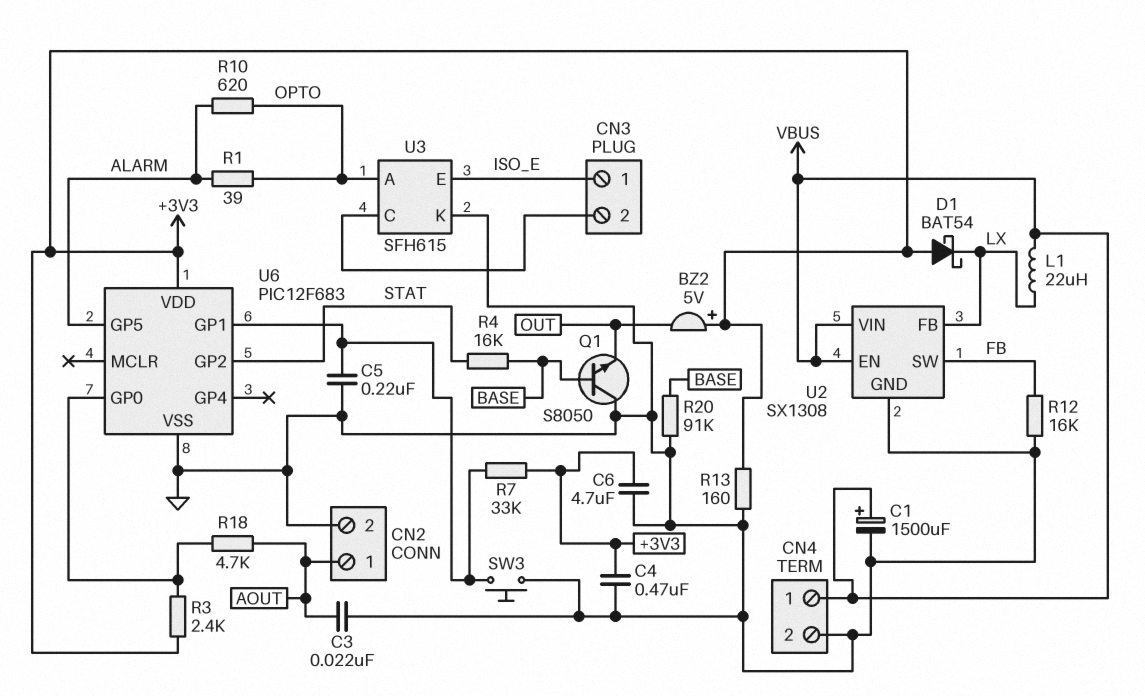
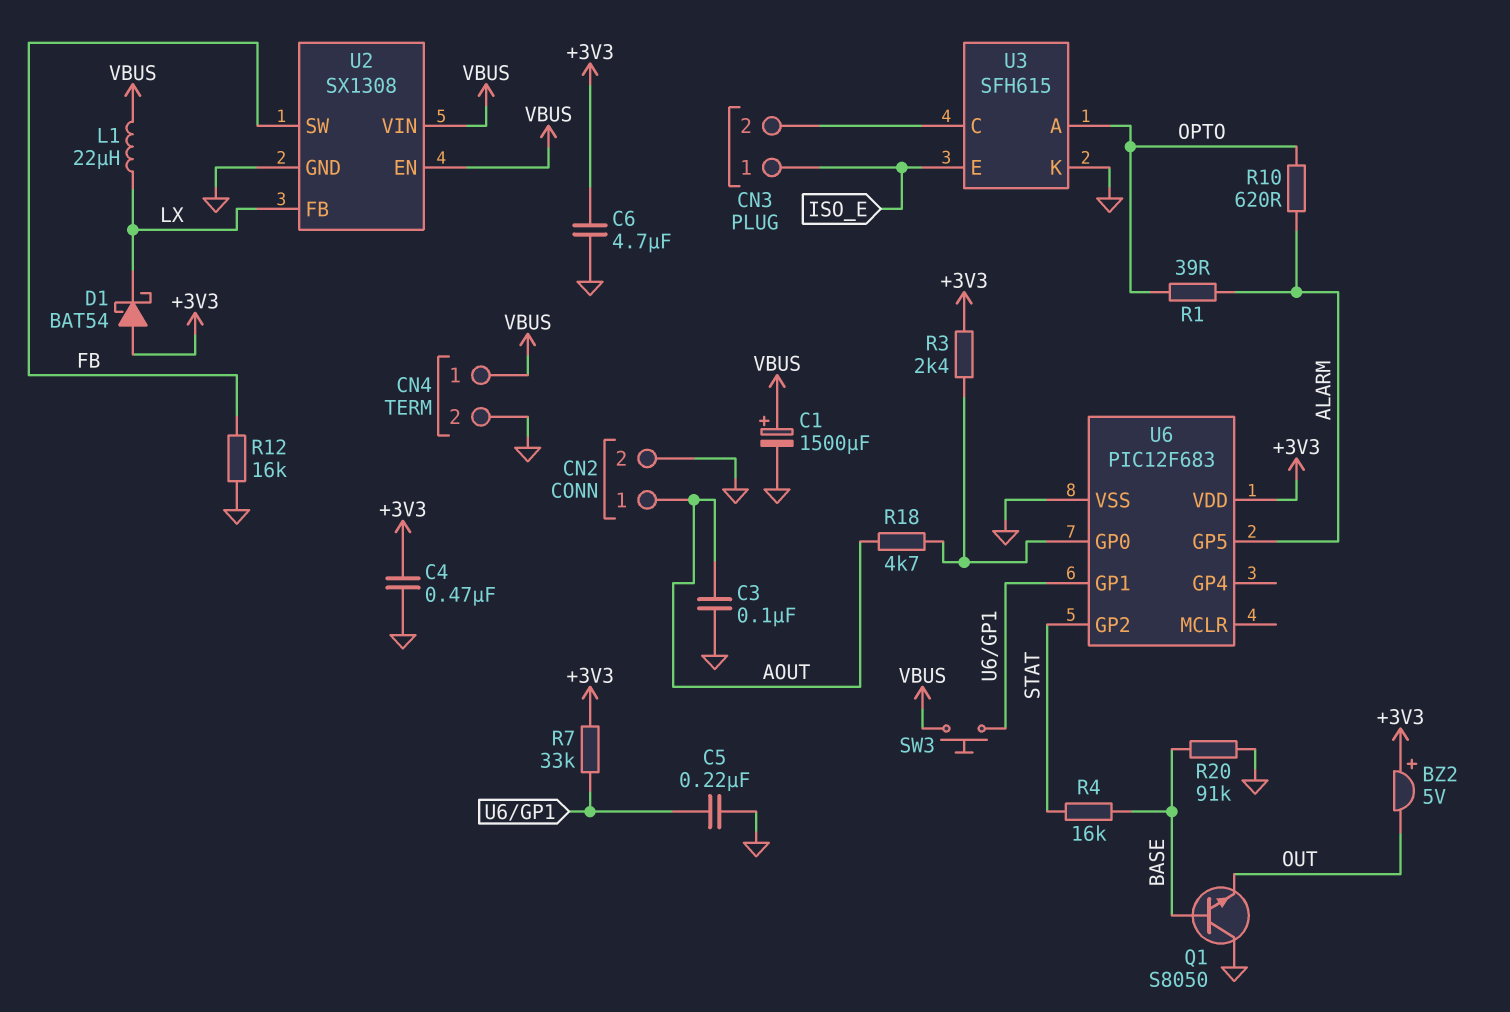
C3: 22nF (AOUT, GND) -> 100nF (AOUT, GND)
R13: 160 (+3V3, GND) -> none
SW3: button (GND, U6/GP1) -> button (U6/GP1, VBUS)

